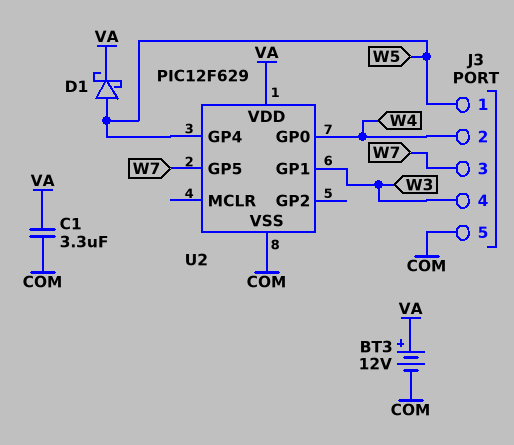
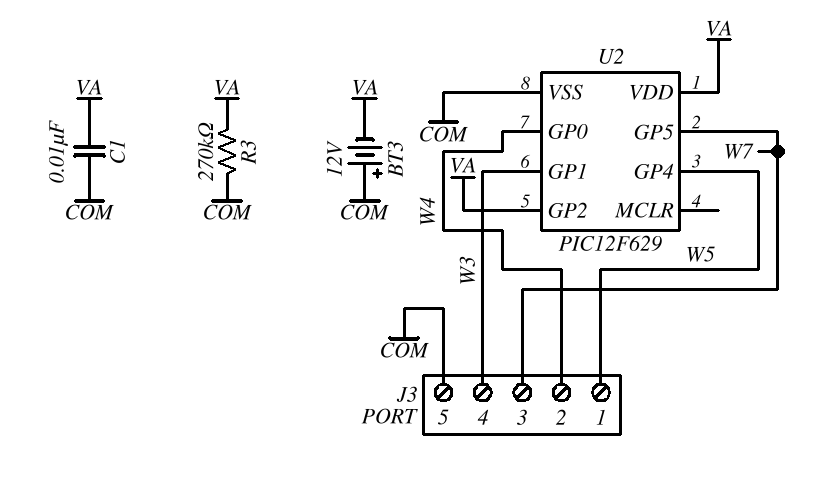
BT3: 12V (plus VA, minus COM) -> 12V (plus COM, minus VA)
C1: 3.3uF (COM, VA) -> 10nF (COM, VA)
D1: schottky (A W5, K VA) -> none
R3: none -> 270k (COM, VA)
U2 pin GP2: none -> VA

